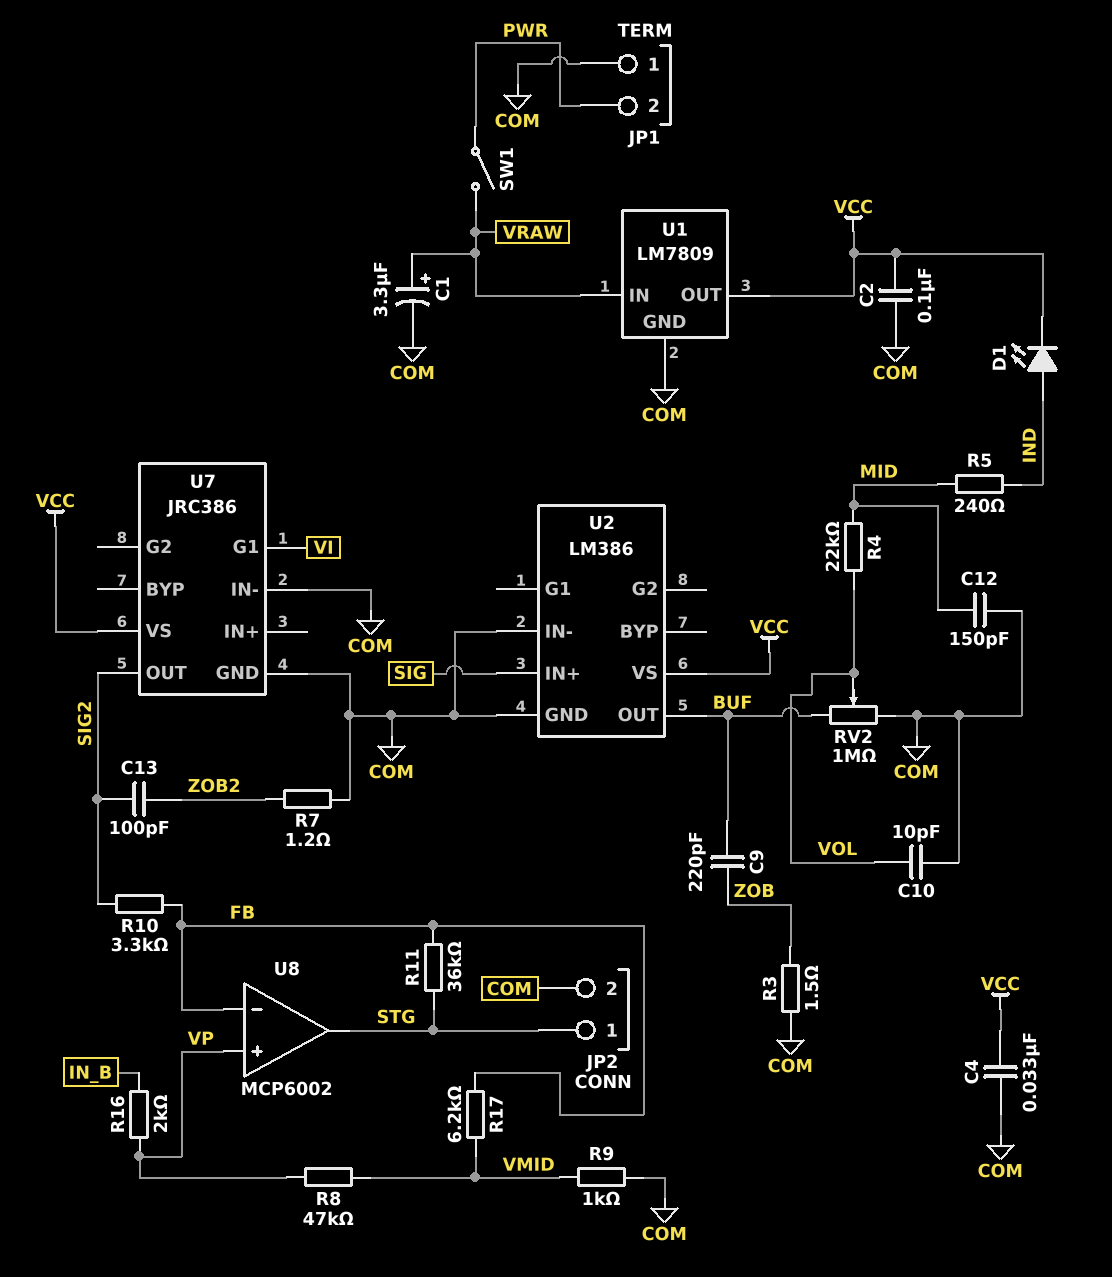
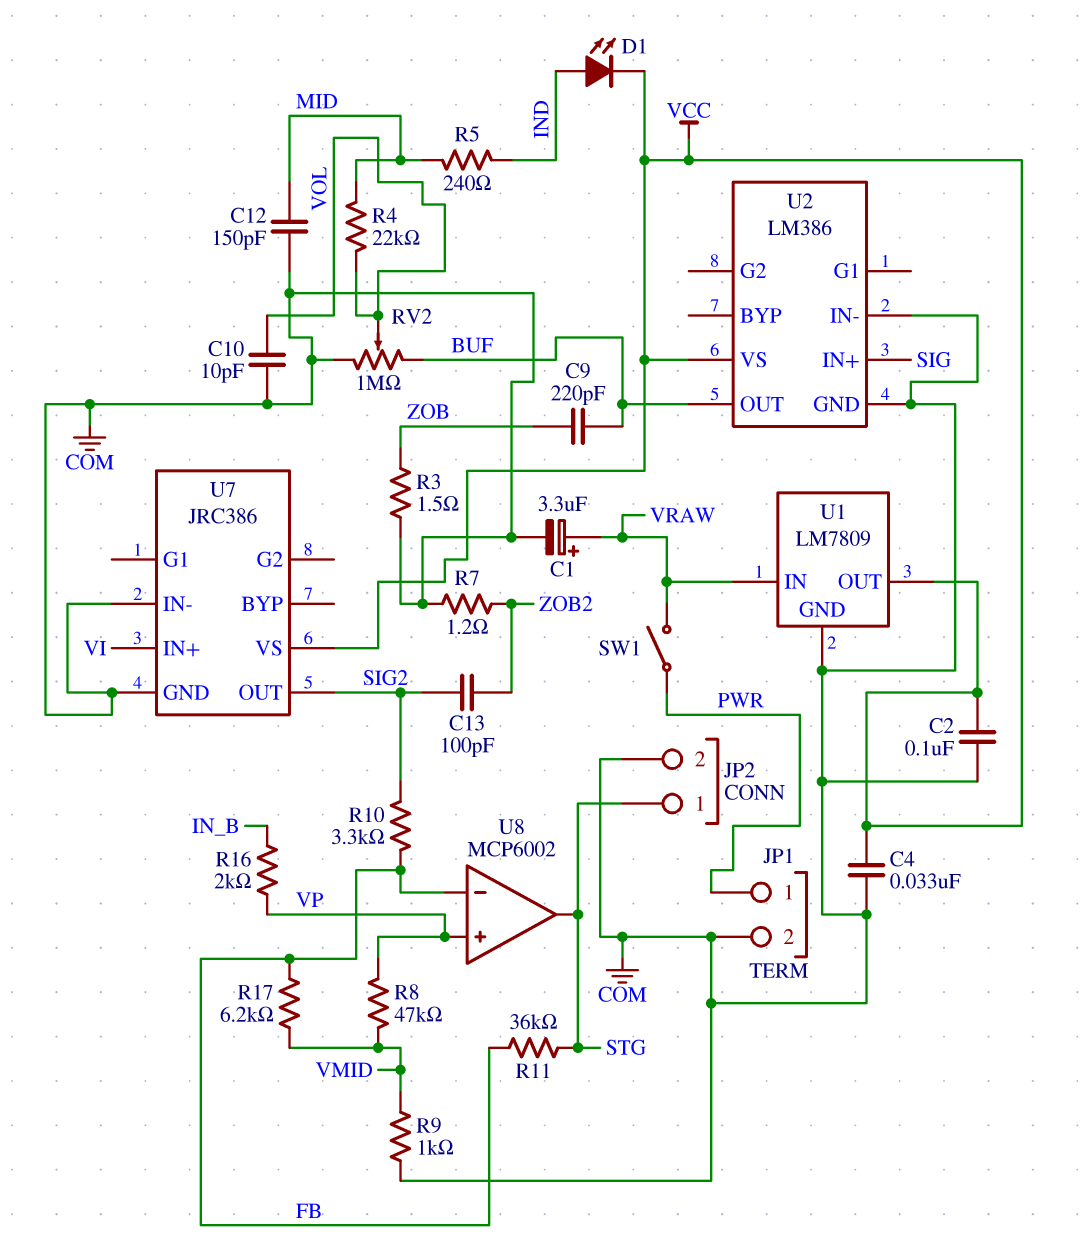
JP1 pin 1: COM -> PWR
JP1 pin 2: PWR -> COM
U7 pin G1: VI -> none
U7 pin IN+: none -> VI

